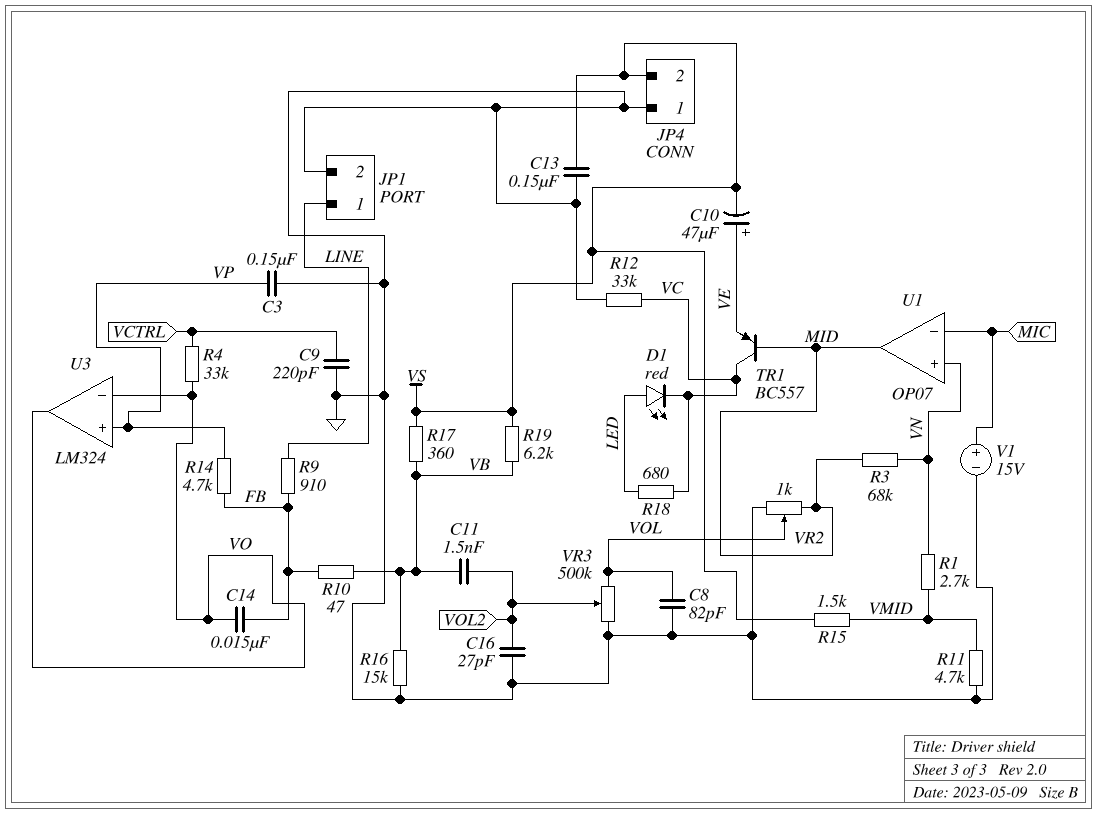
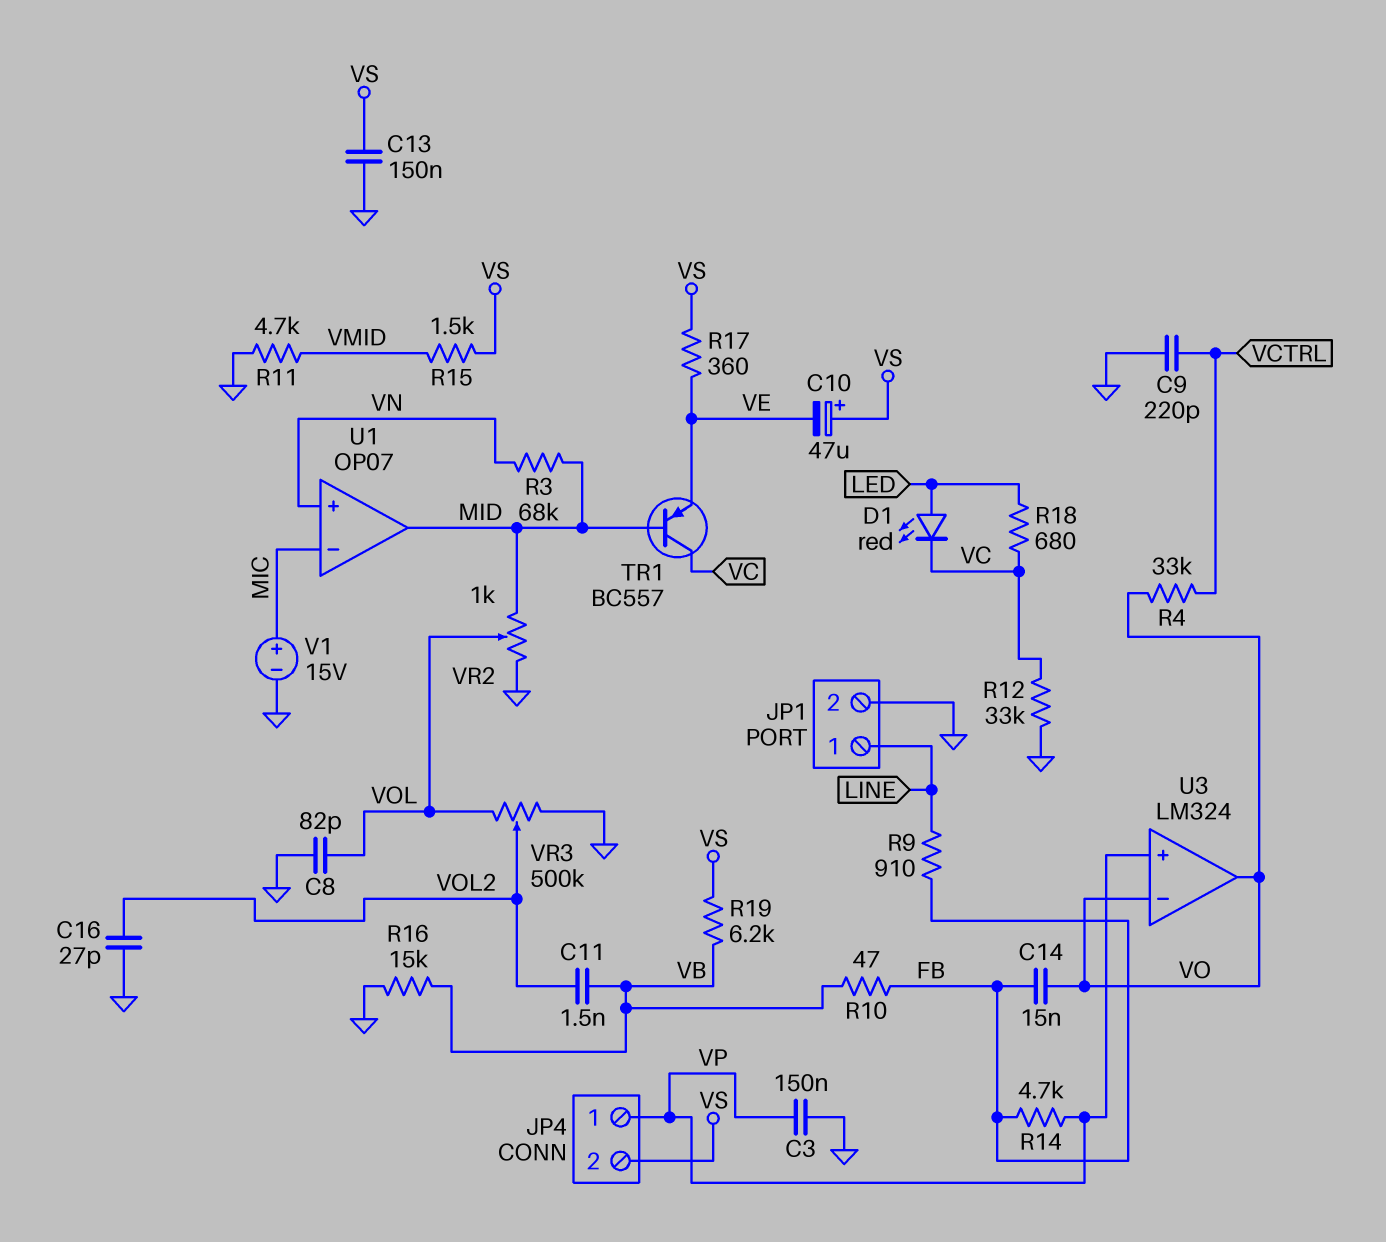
C10: 47uF (plus VE, minus VS) -> 47uF (plus VS, minus VE)
JP4 pin 1: GND -> VP
R1: 2.7k (VMID, VN) -> none
R17: 360 (VB, VS) -> 360 (VE, VS)

